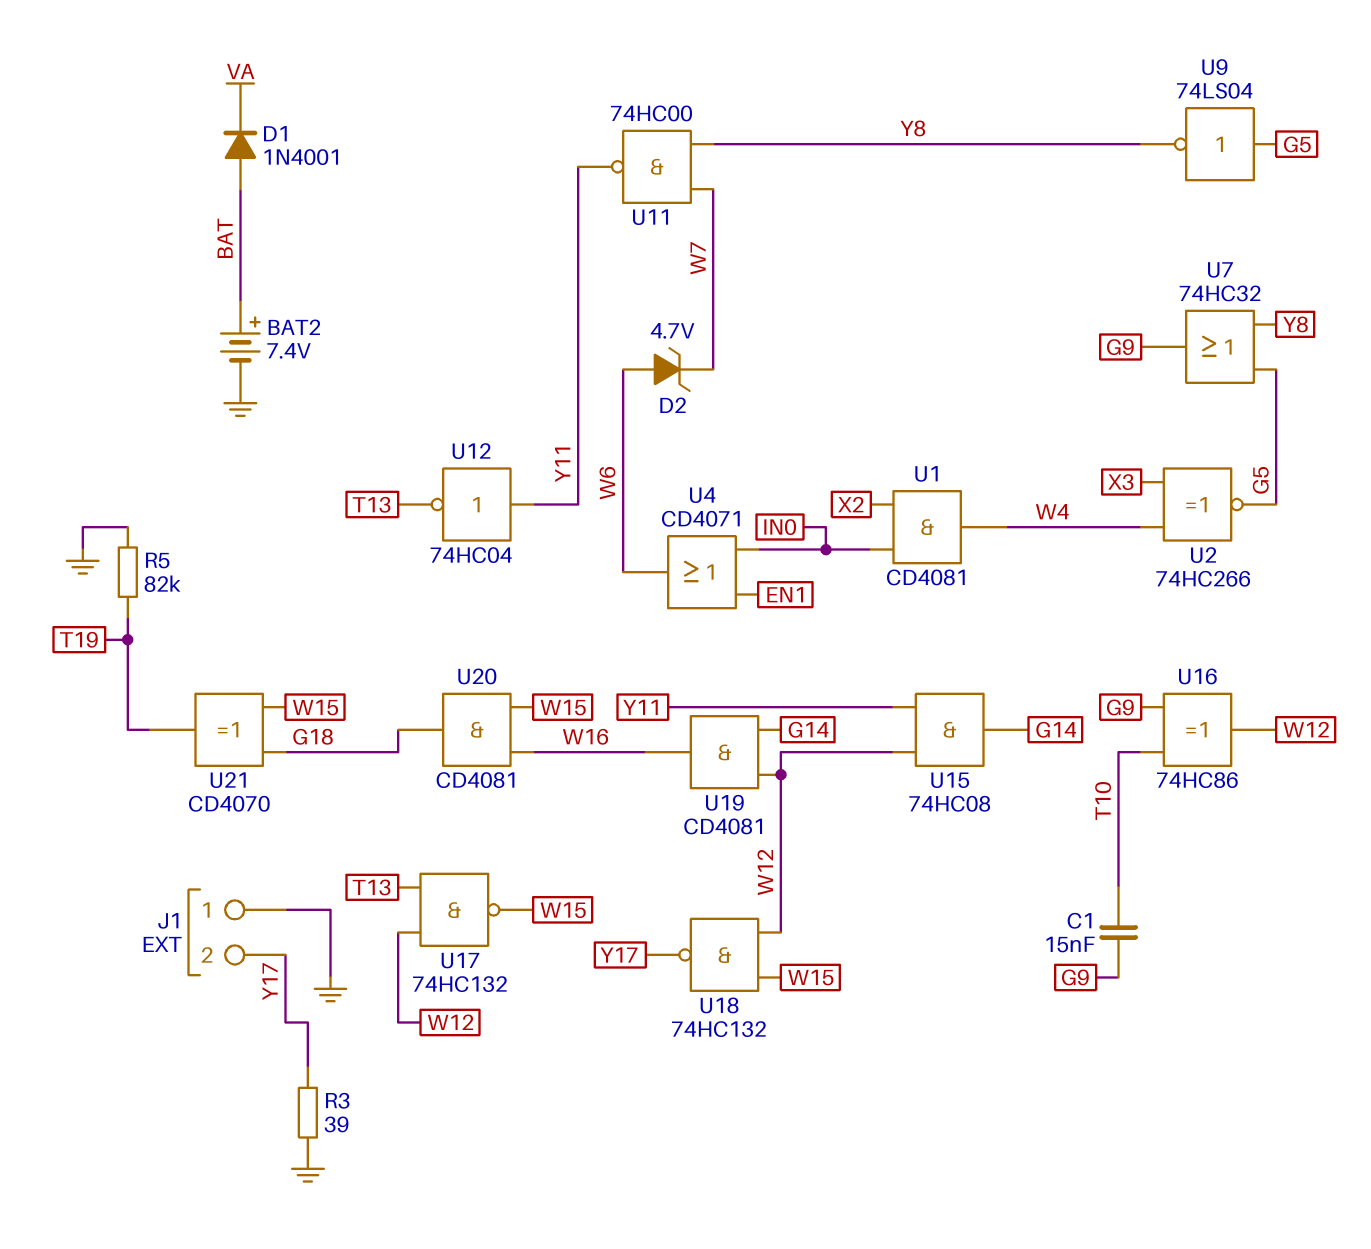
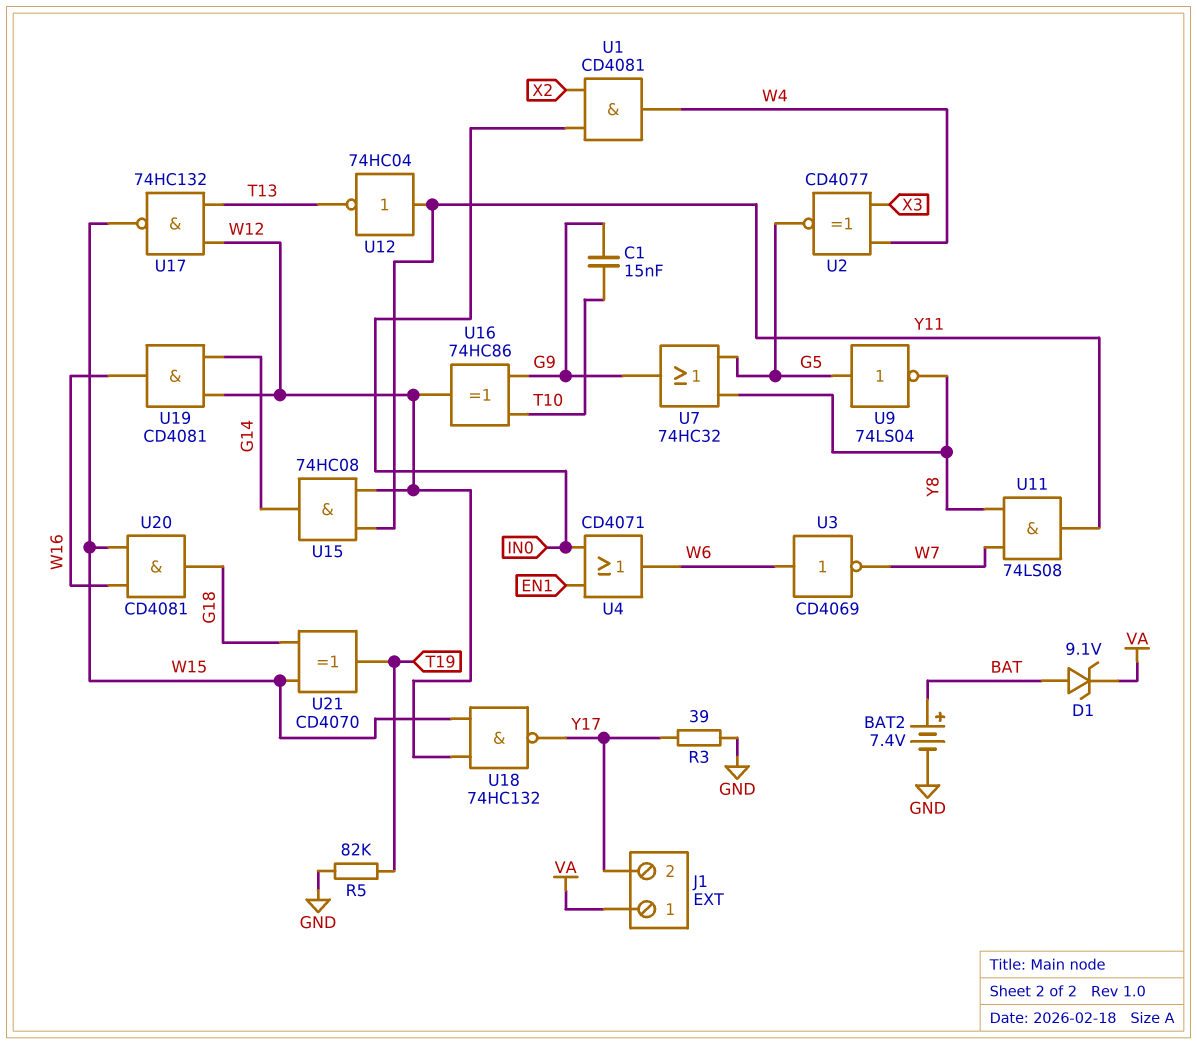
D1: diode 1N4001 (A BAT, K VA) -> zener 9.1V (A BAT, K VA)
D2: zener 4.7V (A W6, K W7) -> none
J1 pin 1: GND -> VA
U2: XNOR 74HC266 (in W4, in X3, out G5) -> XNOR CD4077 (in W4, in X3, out G5)
U3: none -> NOT CD4069 (in W6, out W7)
U11: NAND 74HC00 (in W7, in Y8, out Y11) -> AND 74LS08 (in W7, in Y8, out Y11)

